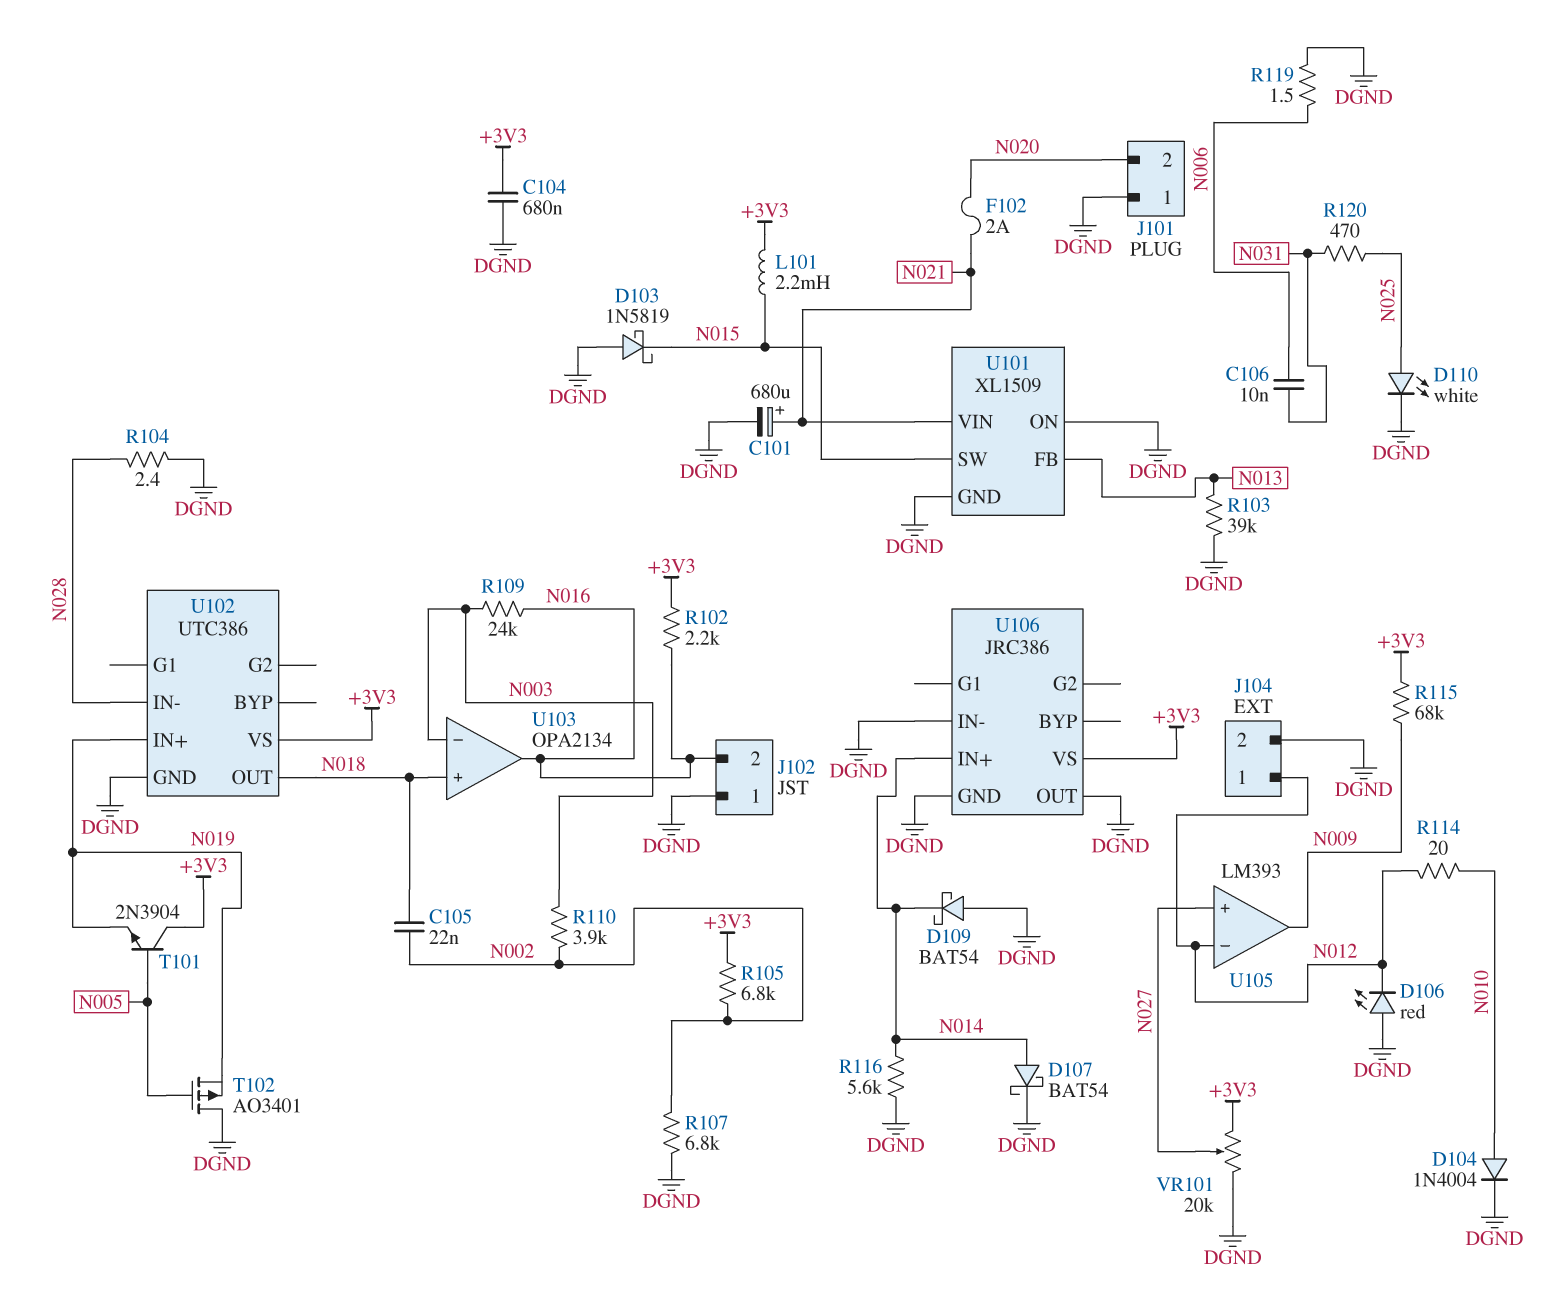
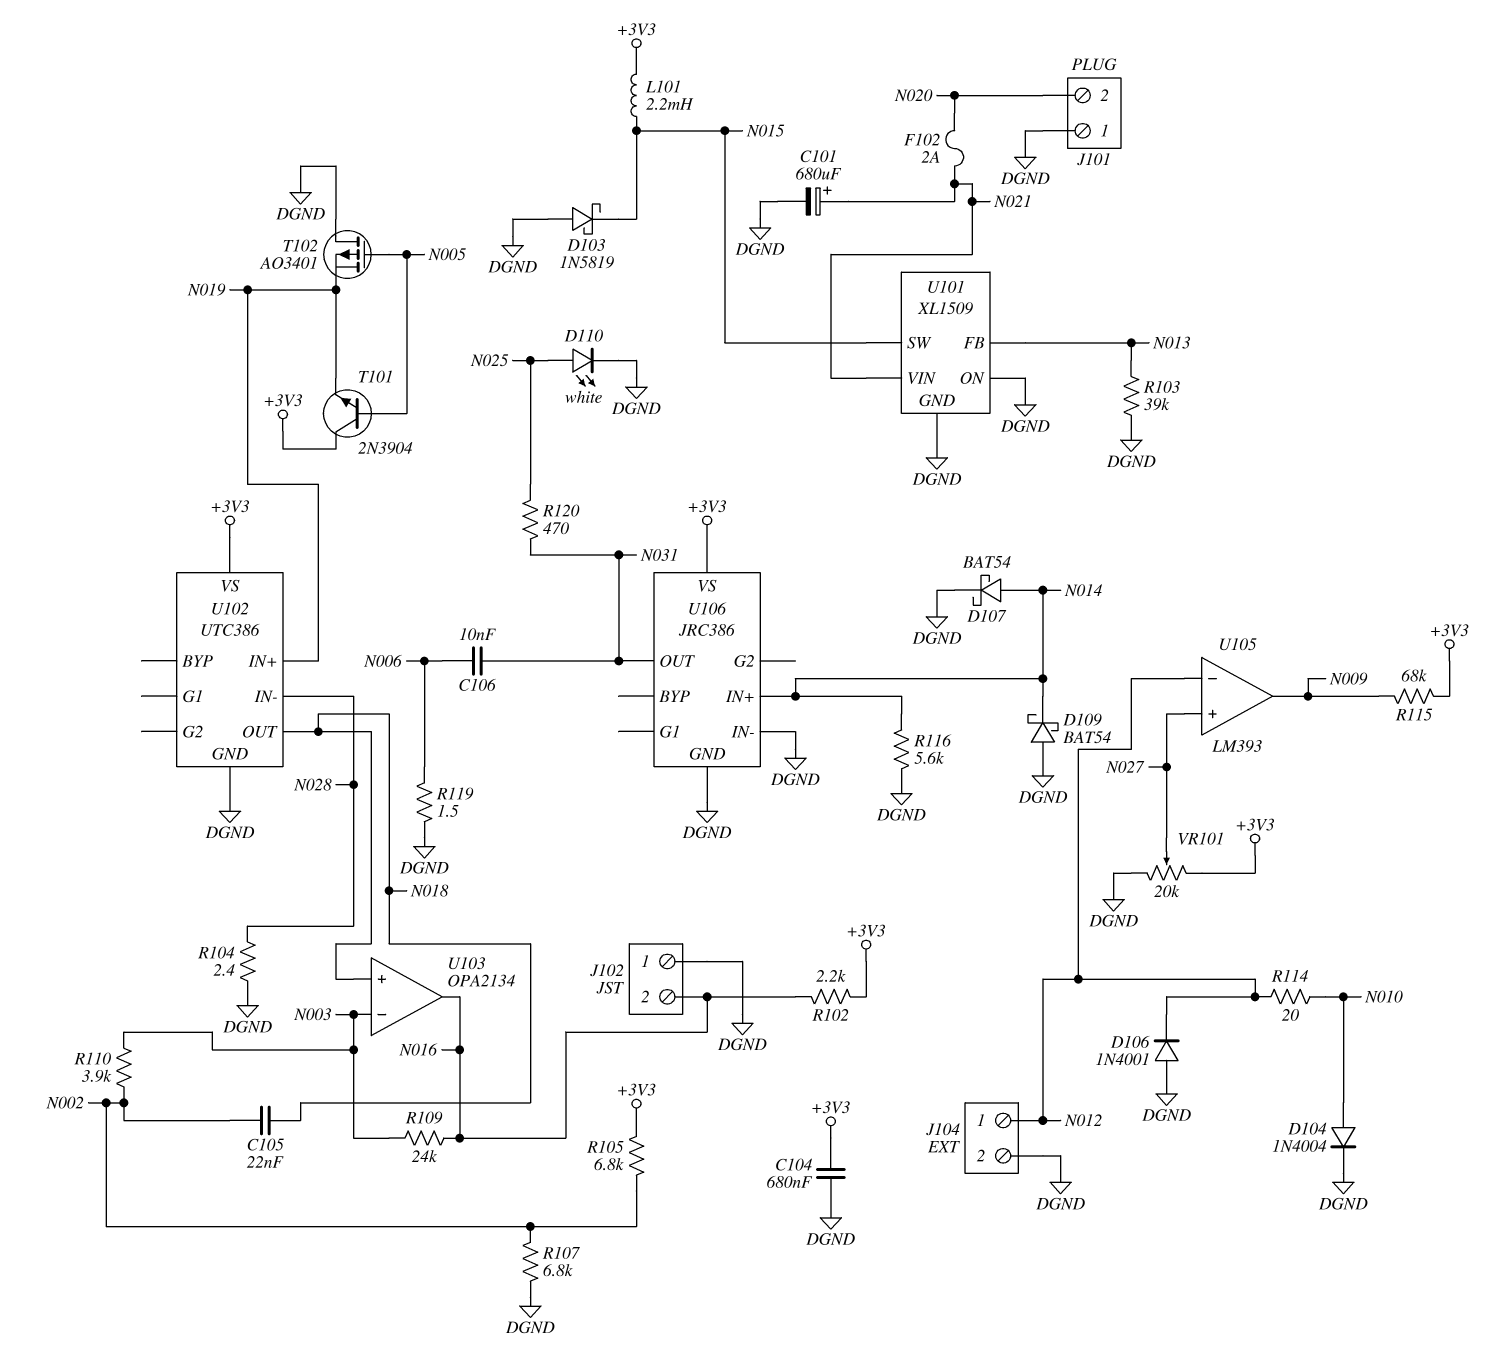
D106: LED red (A DGND, K N012) -> diode 1N4001 (A DGND, K N012)
U106 pin OUT: DGND -> N031

